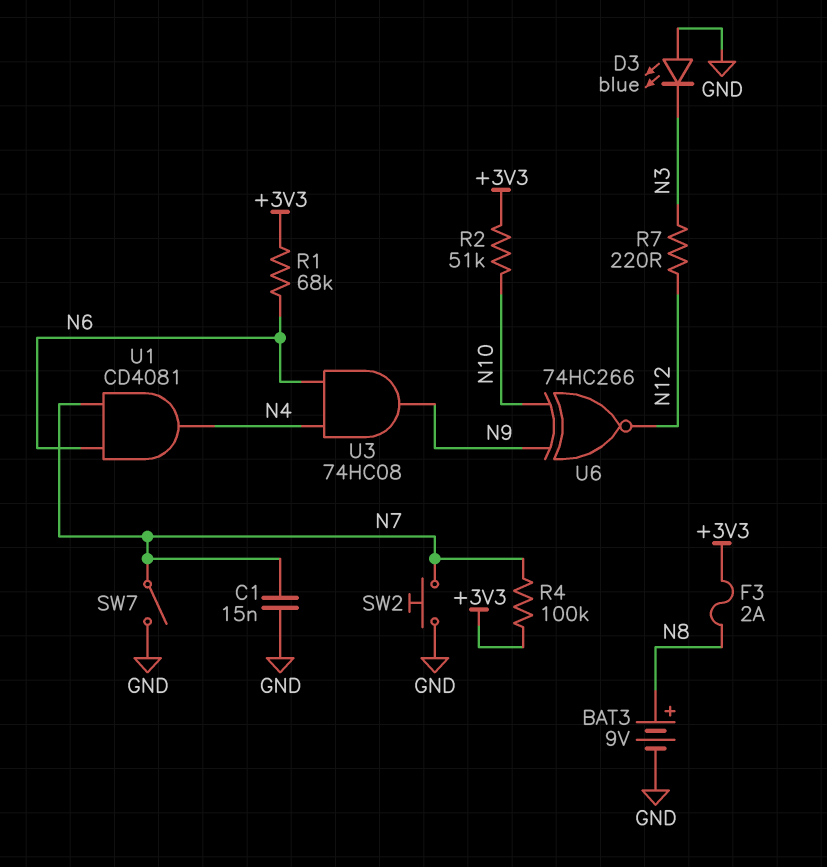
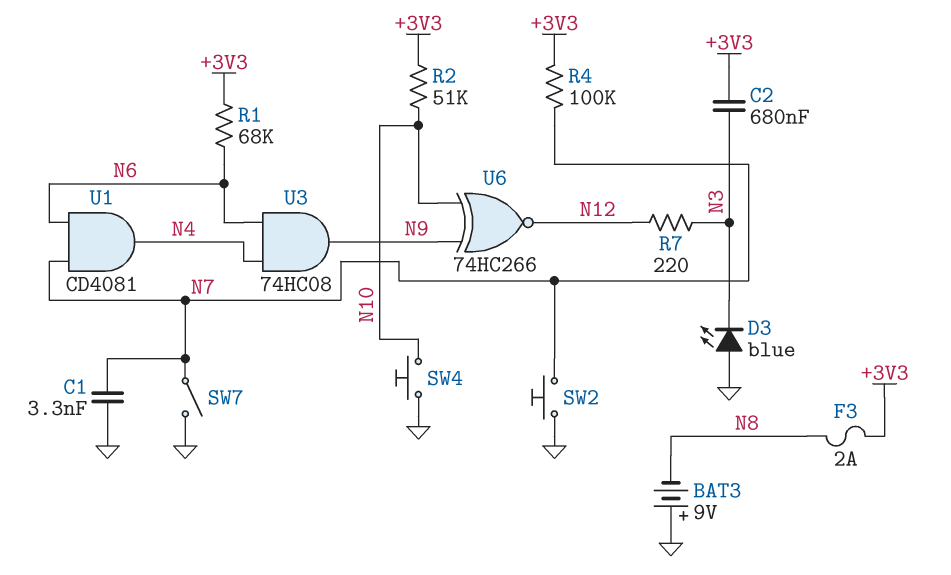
BAT3: 9V (plus N8, minus GND) -> 9V (plus GND, minus N8)
C1: 15nF (GND, N7) -> 3.3nF (GND, N7)
C2: none -> 680nF (+3V3, N3)
SW4: none -> button (GND, N10)

